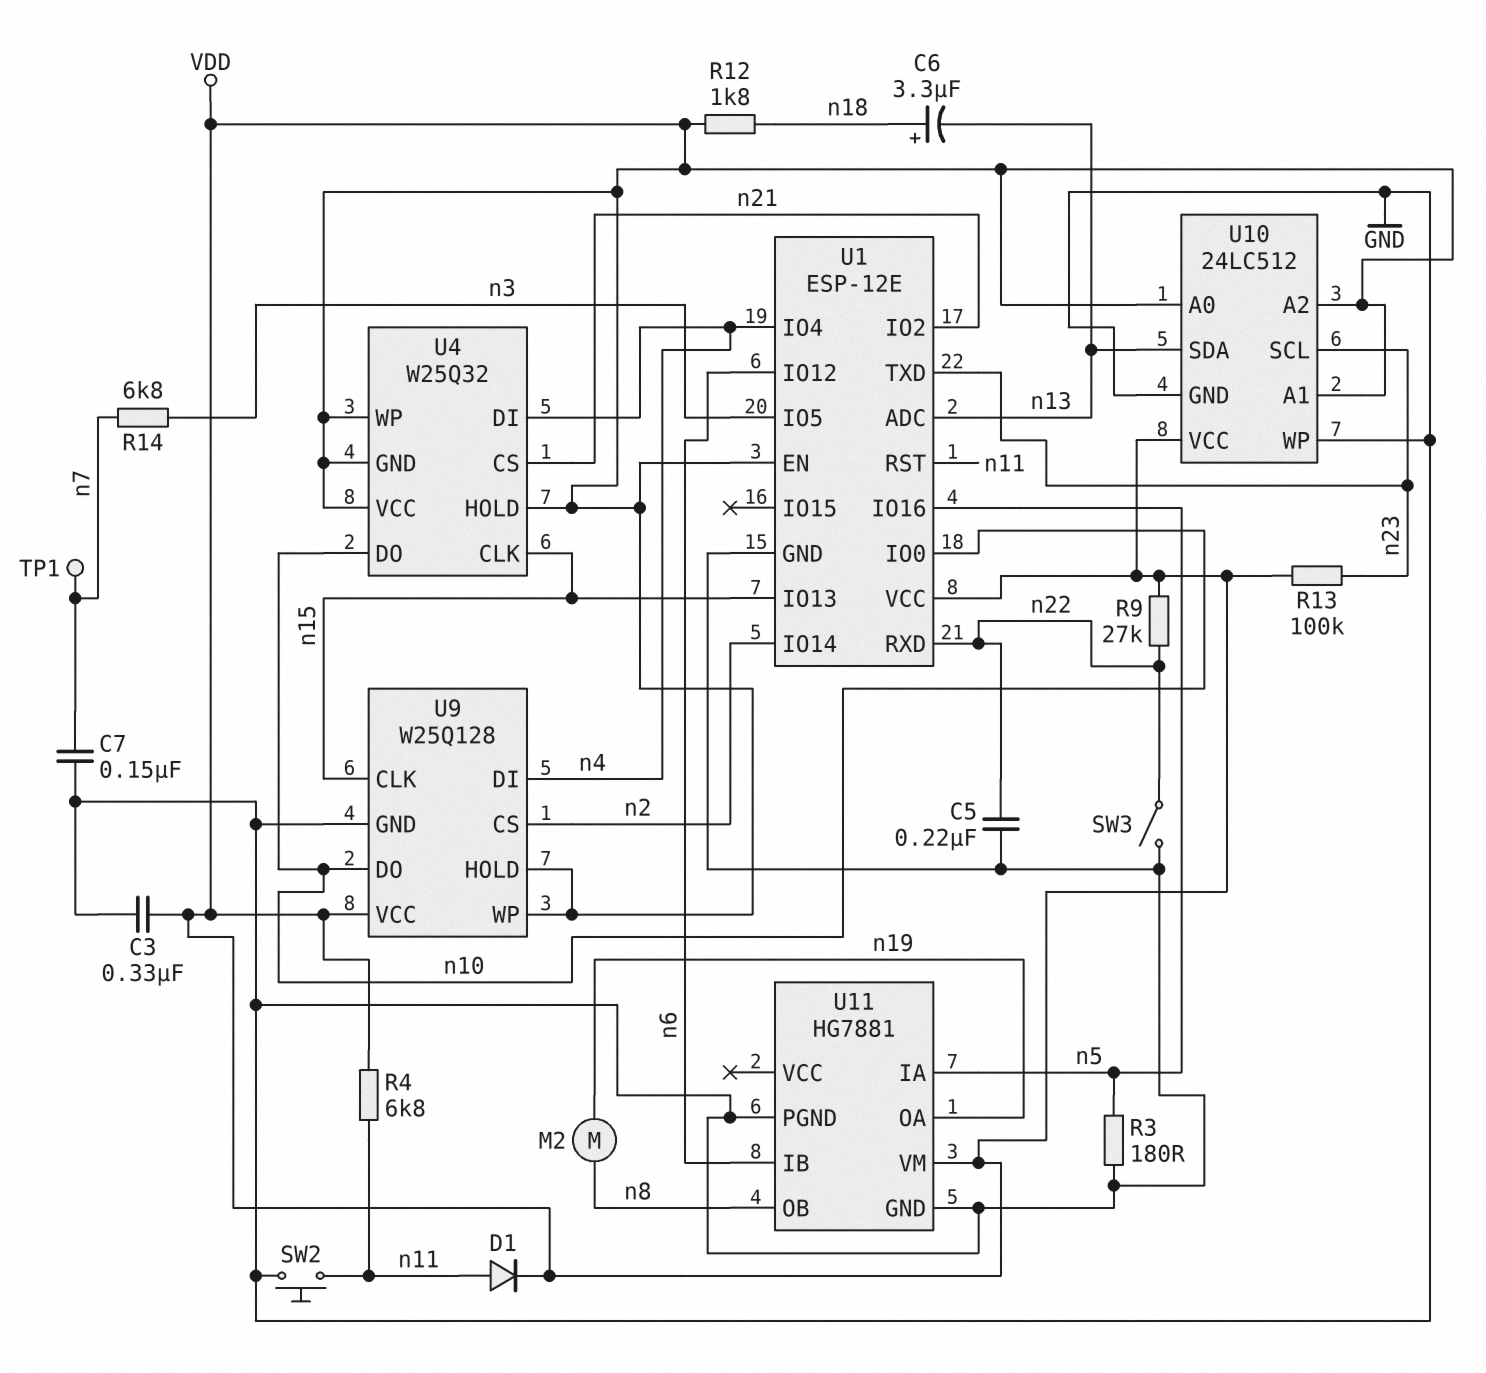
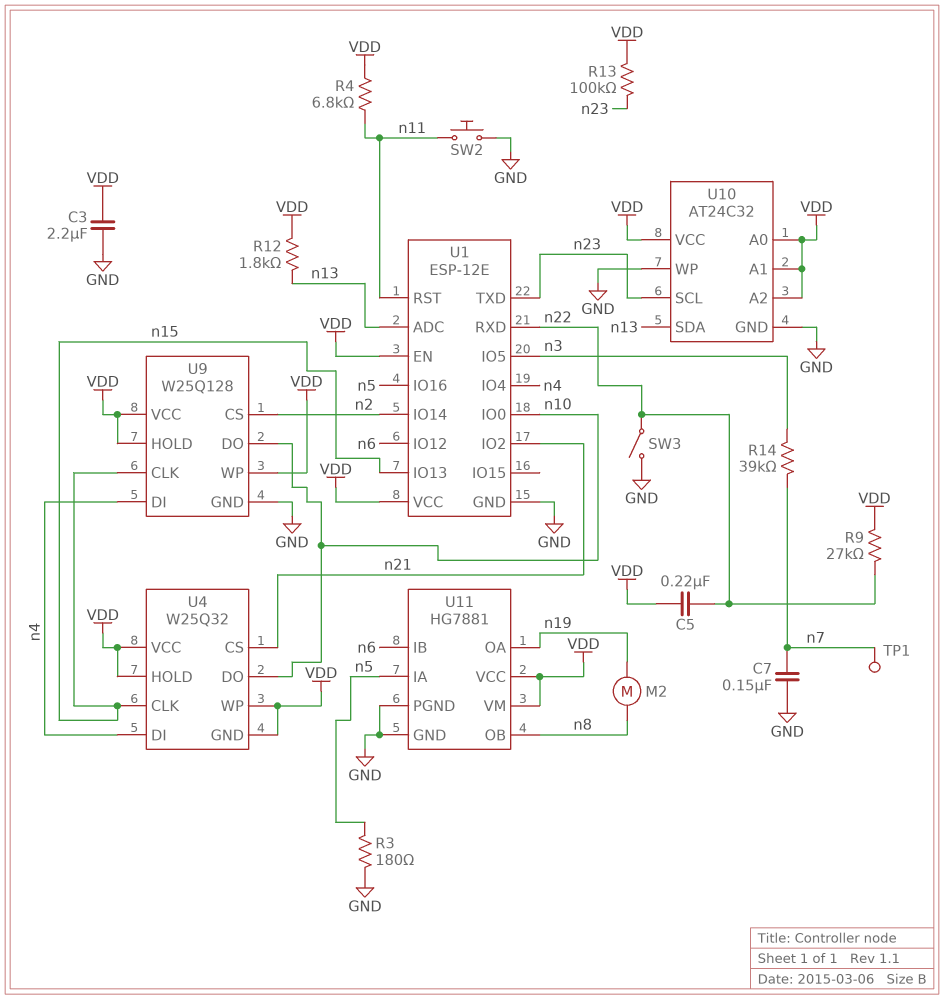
C3: 330nF (GND, VDD) -> 2.2uF (GND, VDD)
C5: 220nF (GND, n22) -> 220nF (VDD, n22)
C6: 3.3uF (plus n18, minus n13) -> none
D1: diode (A n11, K VDD) -> none
R12: 1.8k (VDD, n18) -> 1.8k (VDD, n13)
R14: 6.8k (n3, n7) -> 39k (n3, n7)
U10: 24LC512 -> AT24C32
U11 pin VCC: none -> VDD

